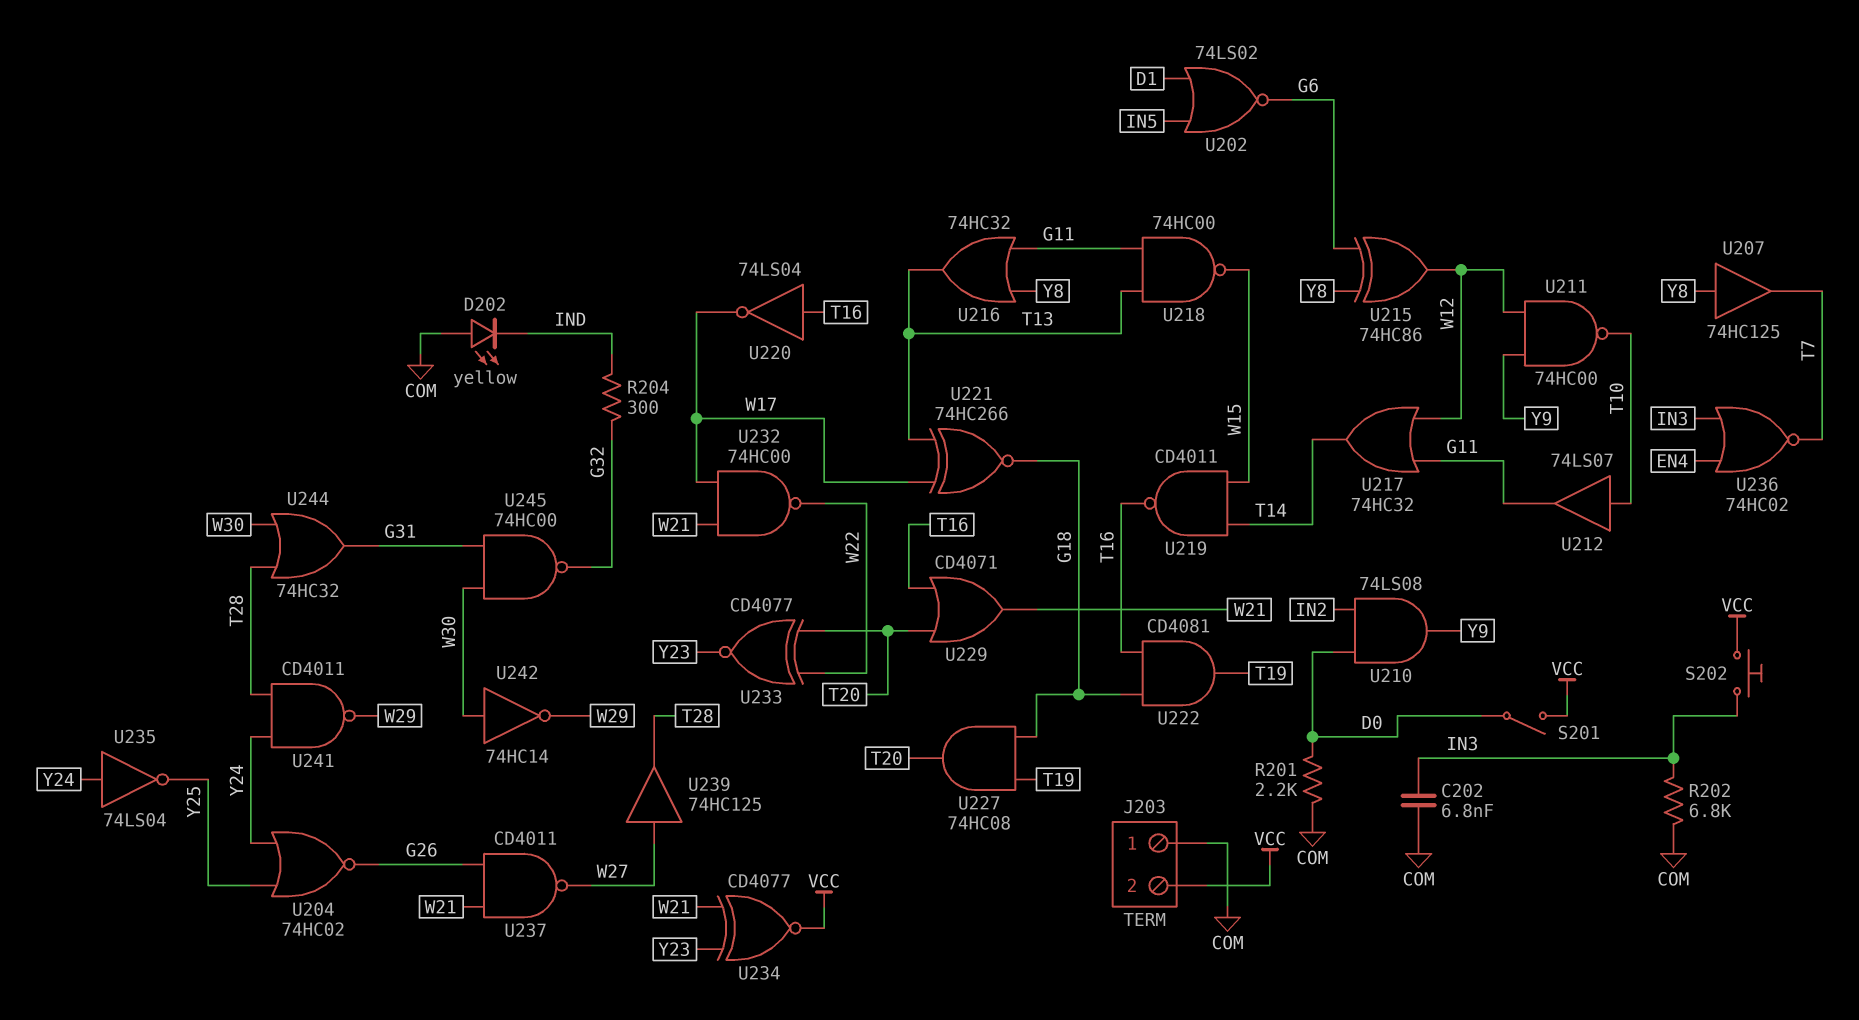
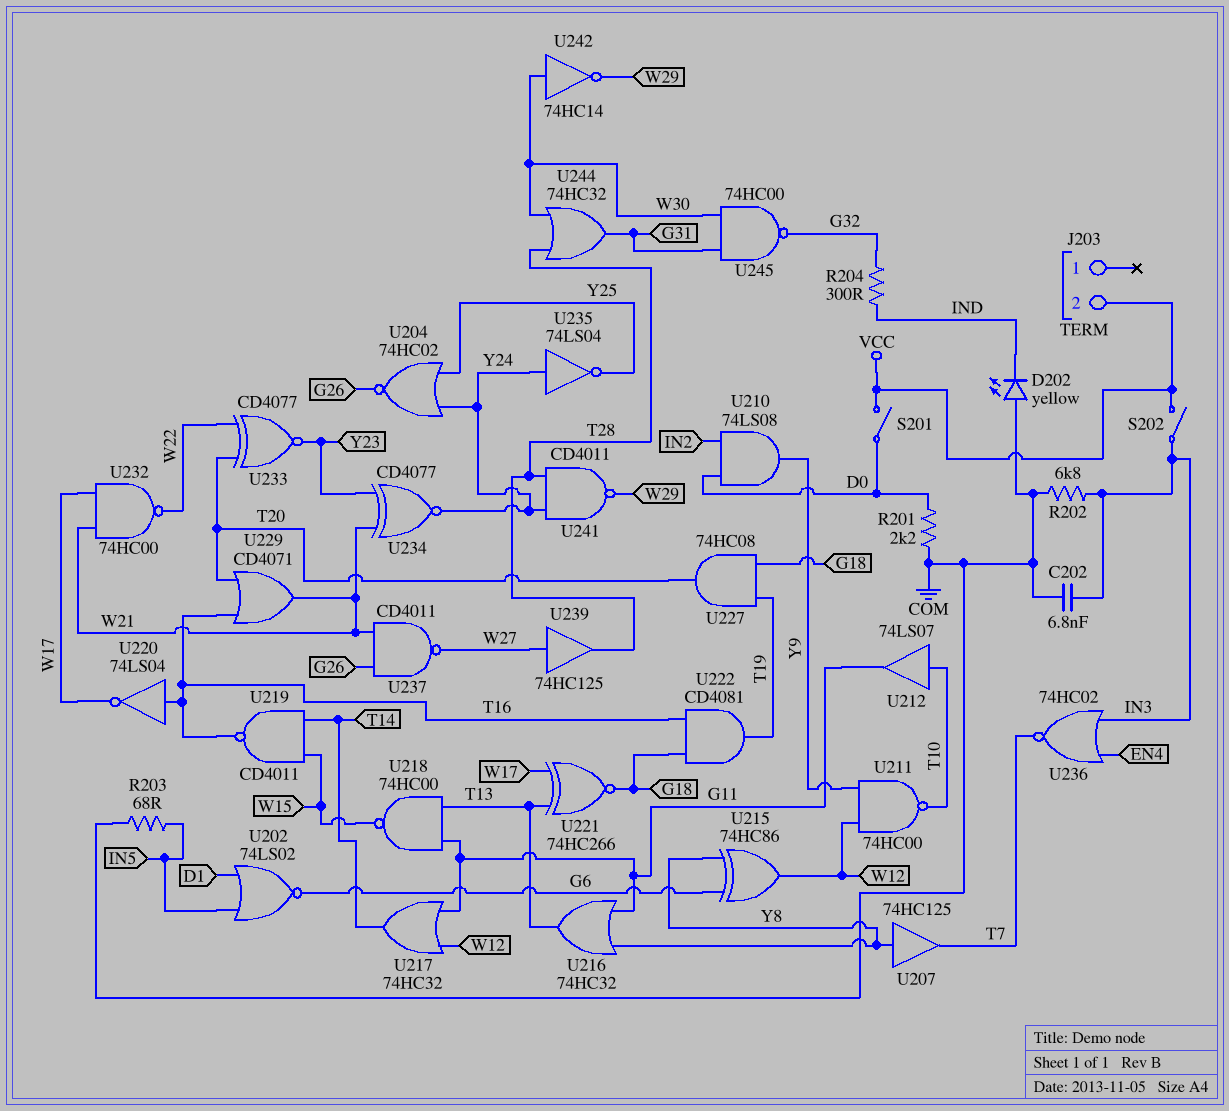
J203 pin 1: COM -> none
R203: none -> 68 (COM, IN5)
S202: button (IN3, VCC) -> switch (IN3, VCC)
U234: XNOR CD4077 (in W21, in Y23, out VCC) -> XNOR CD4077 (in W21, in Y23, out Y24)

